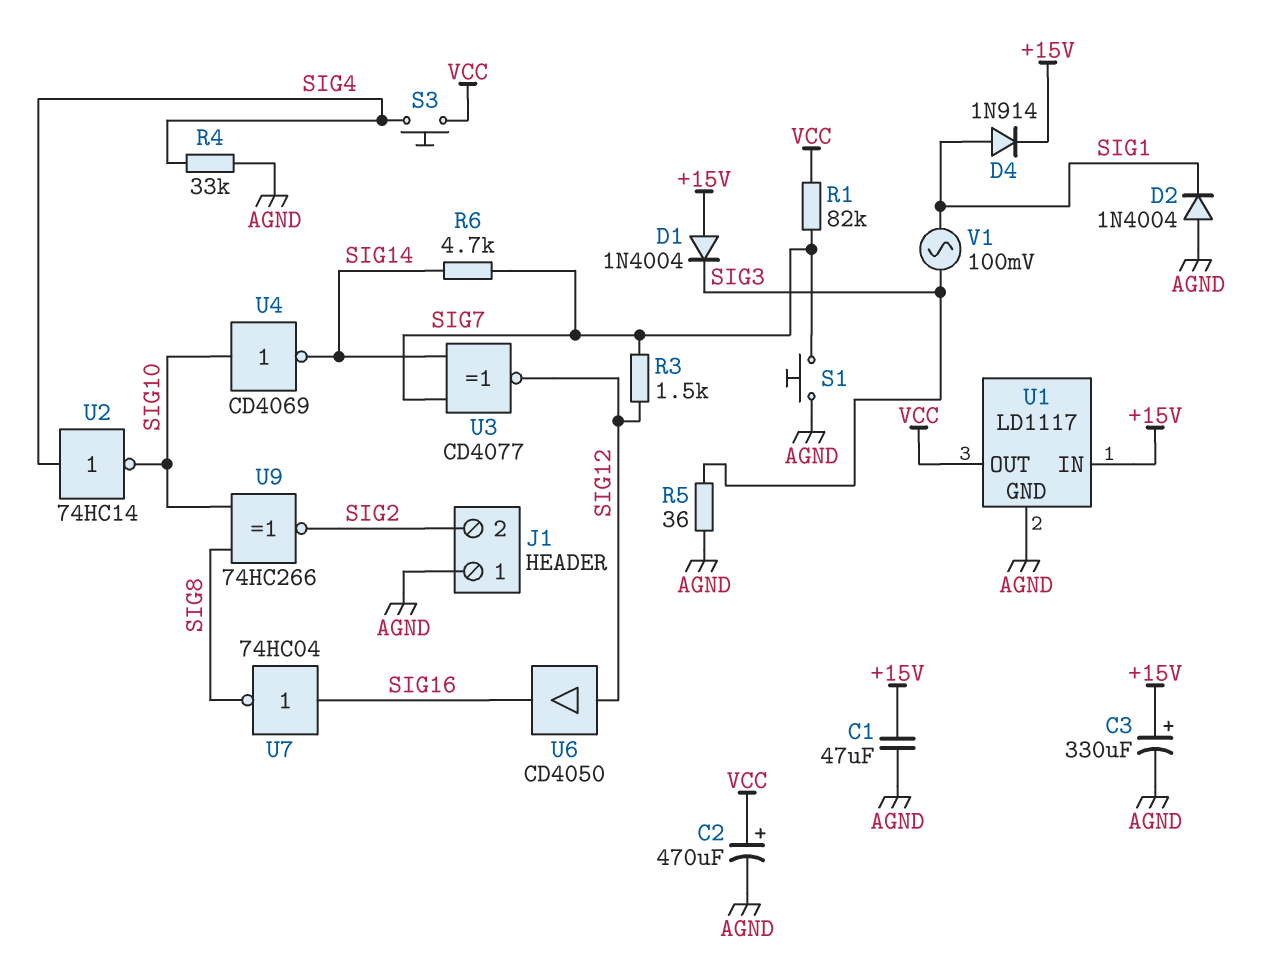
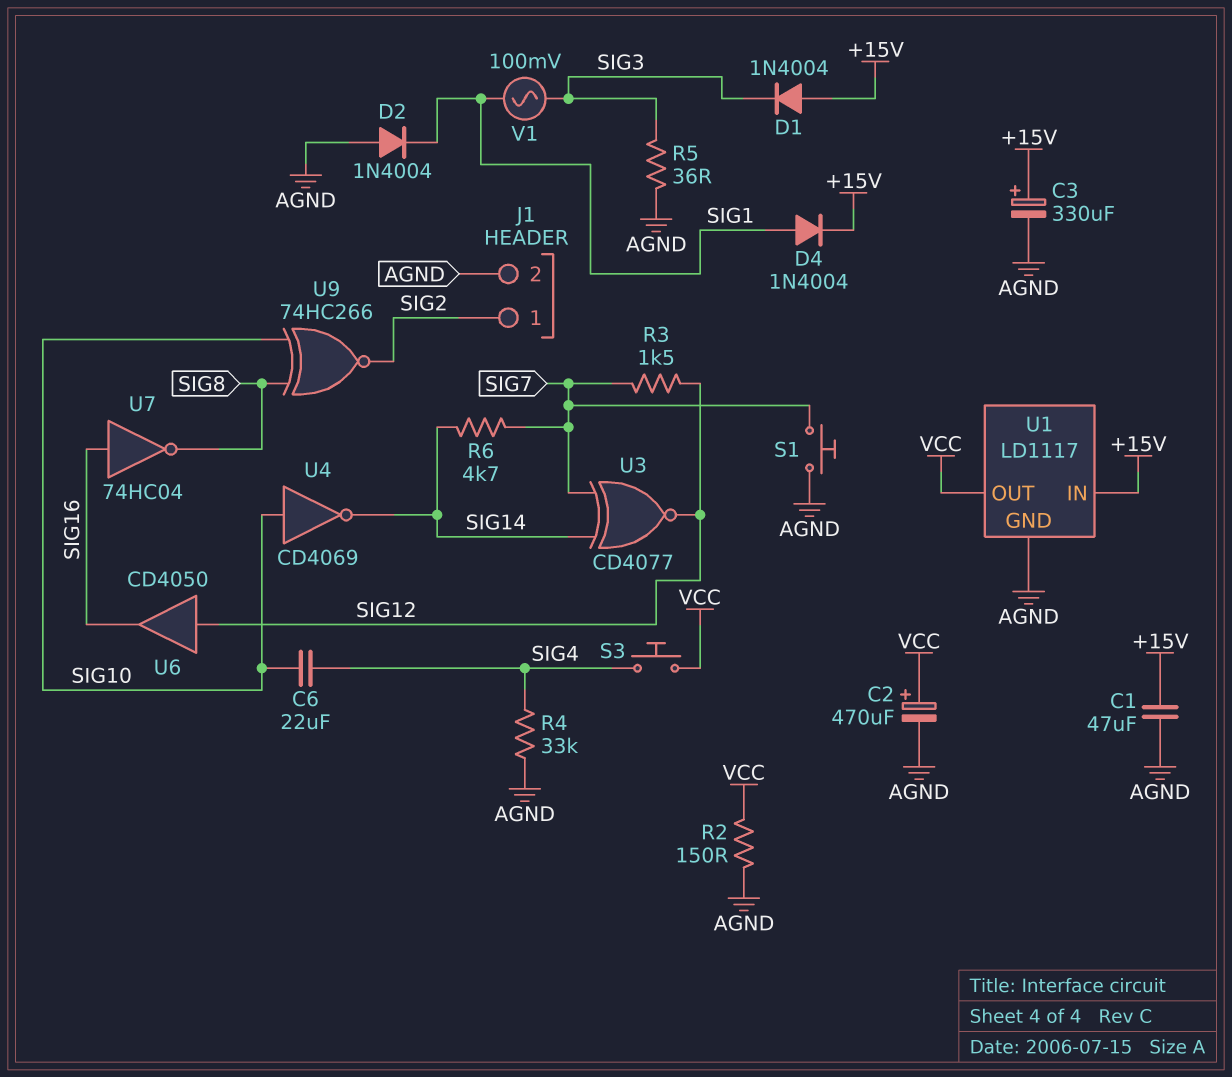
C6: none -> 22uF (SIG4, SIG10)
D4: diode 1N914 (A SIG1, K +15V) -> diode 1N4004 (A SIG1, K +15V)
J1 pin 1: AGND -> SIG2
J1 pin 2: SIG2 -> AGND
R1: 82k (SIG7, VCC) -> none
R2: none -> 150 (AGND, VCC)
U2: NOT 74HC14 (in SIG4, out SIG10) -> none

